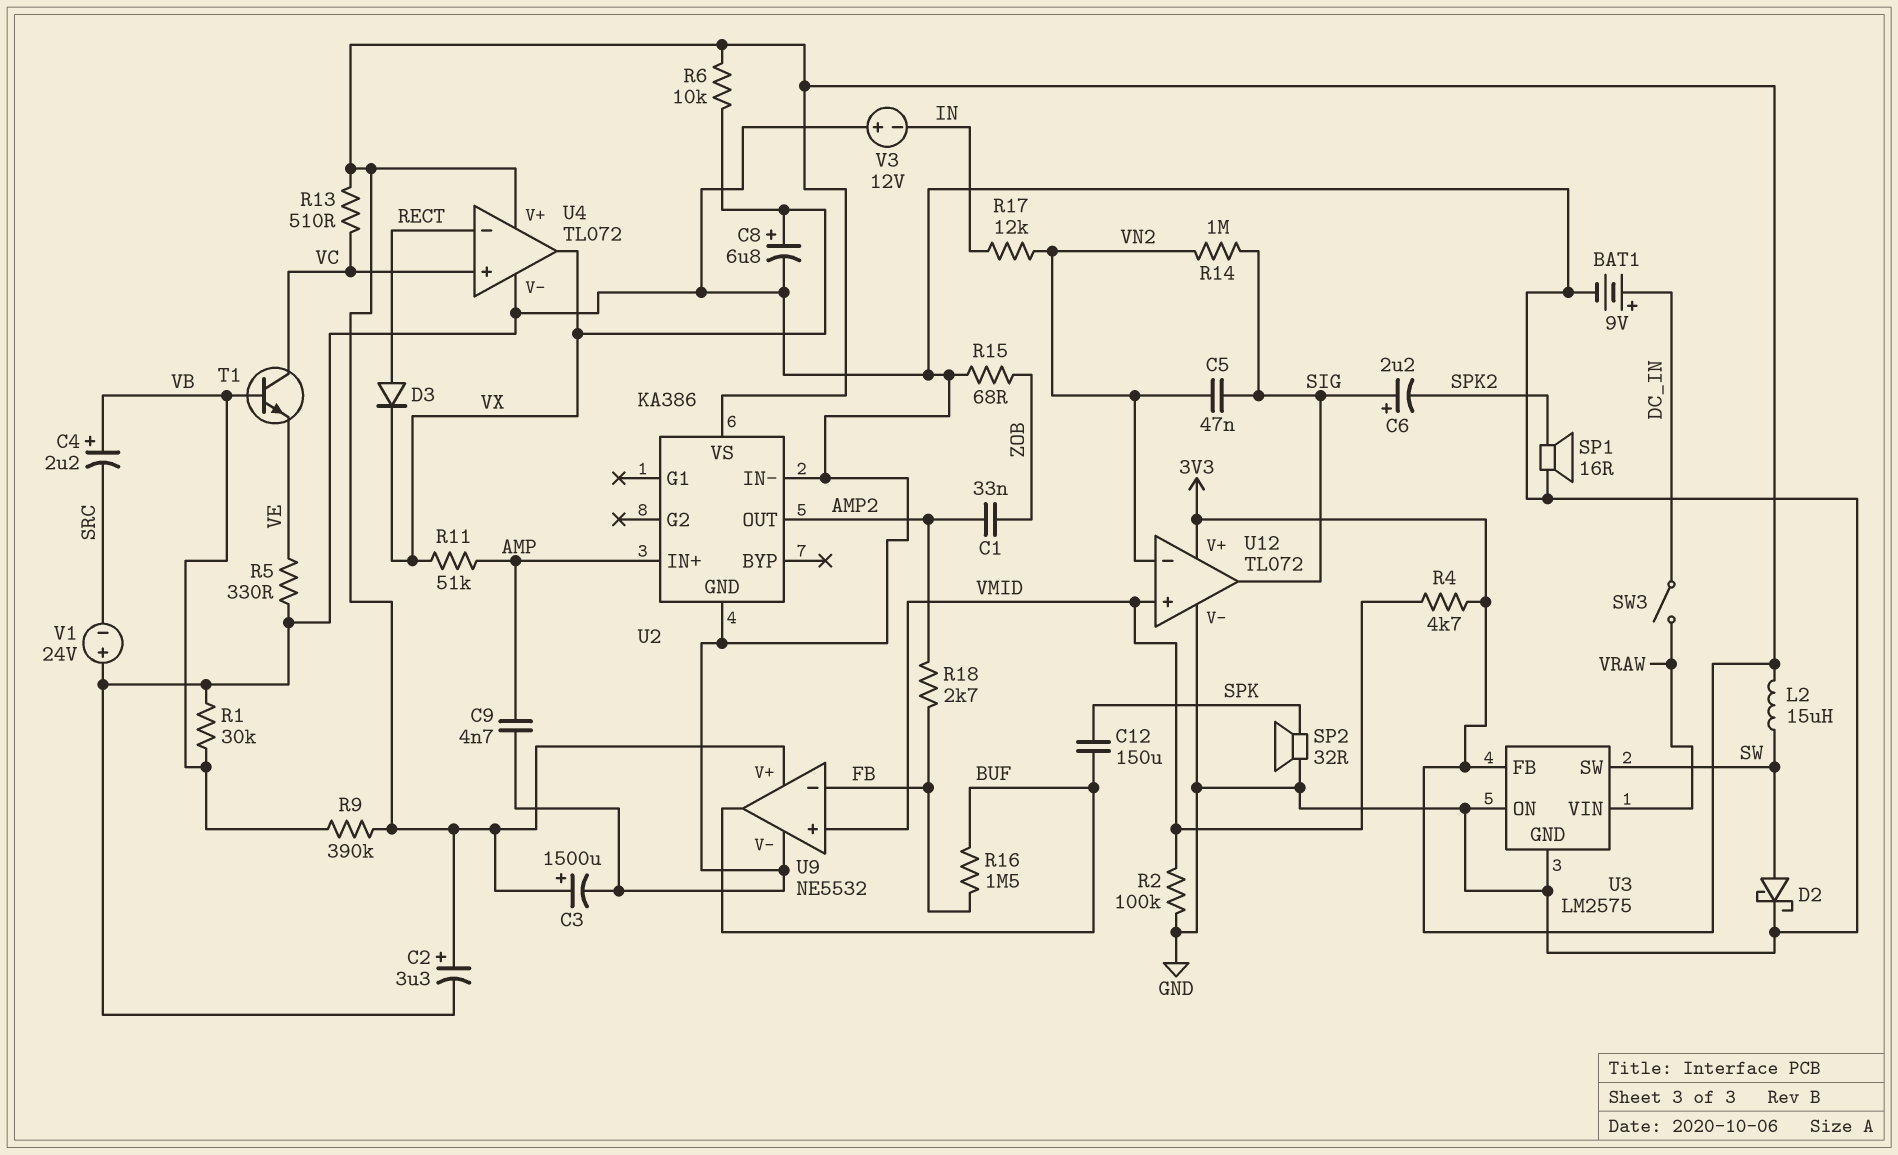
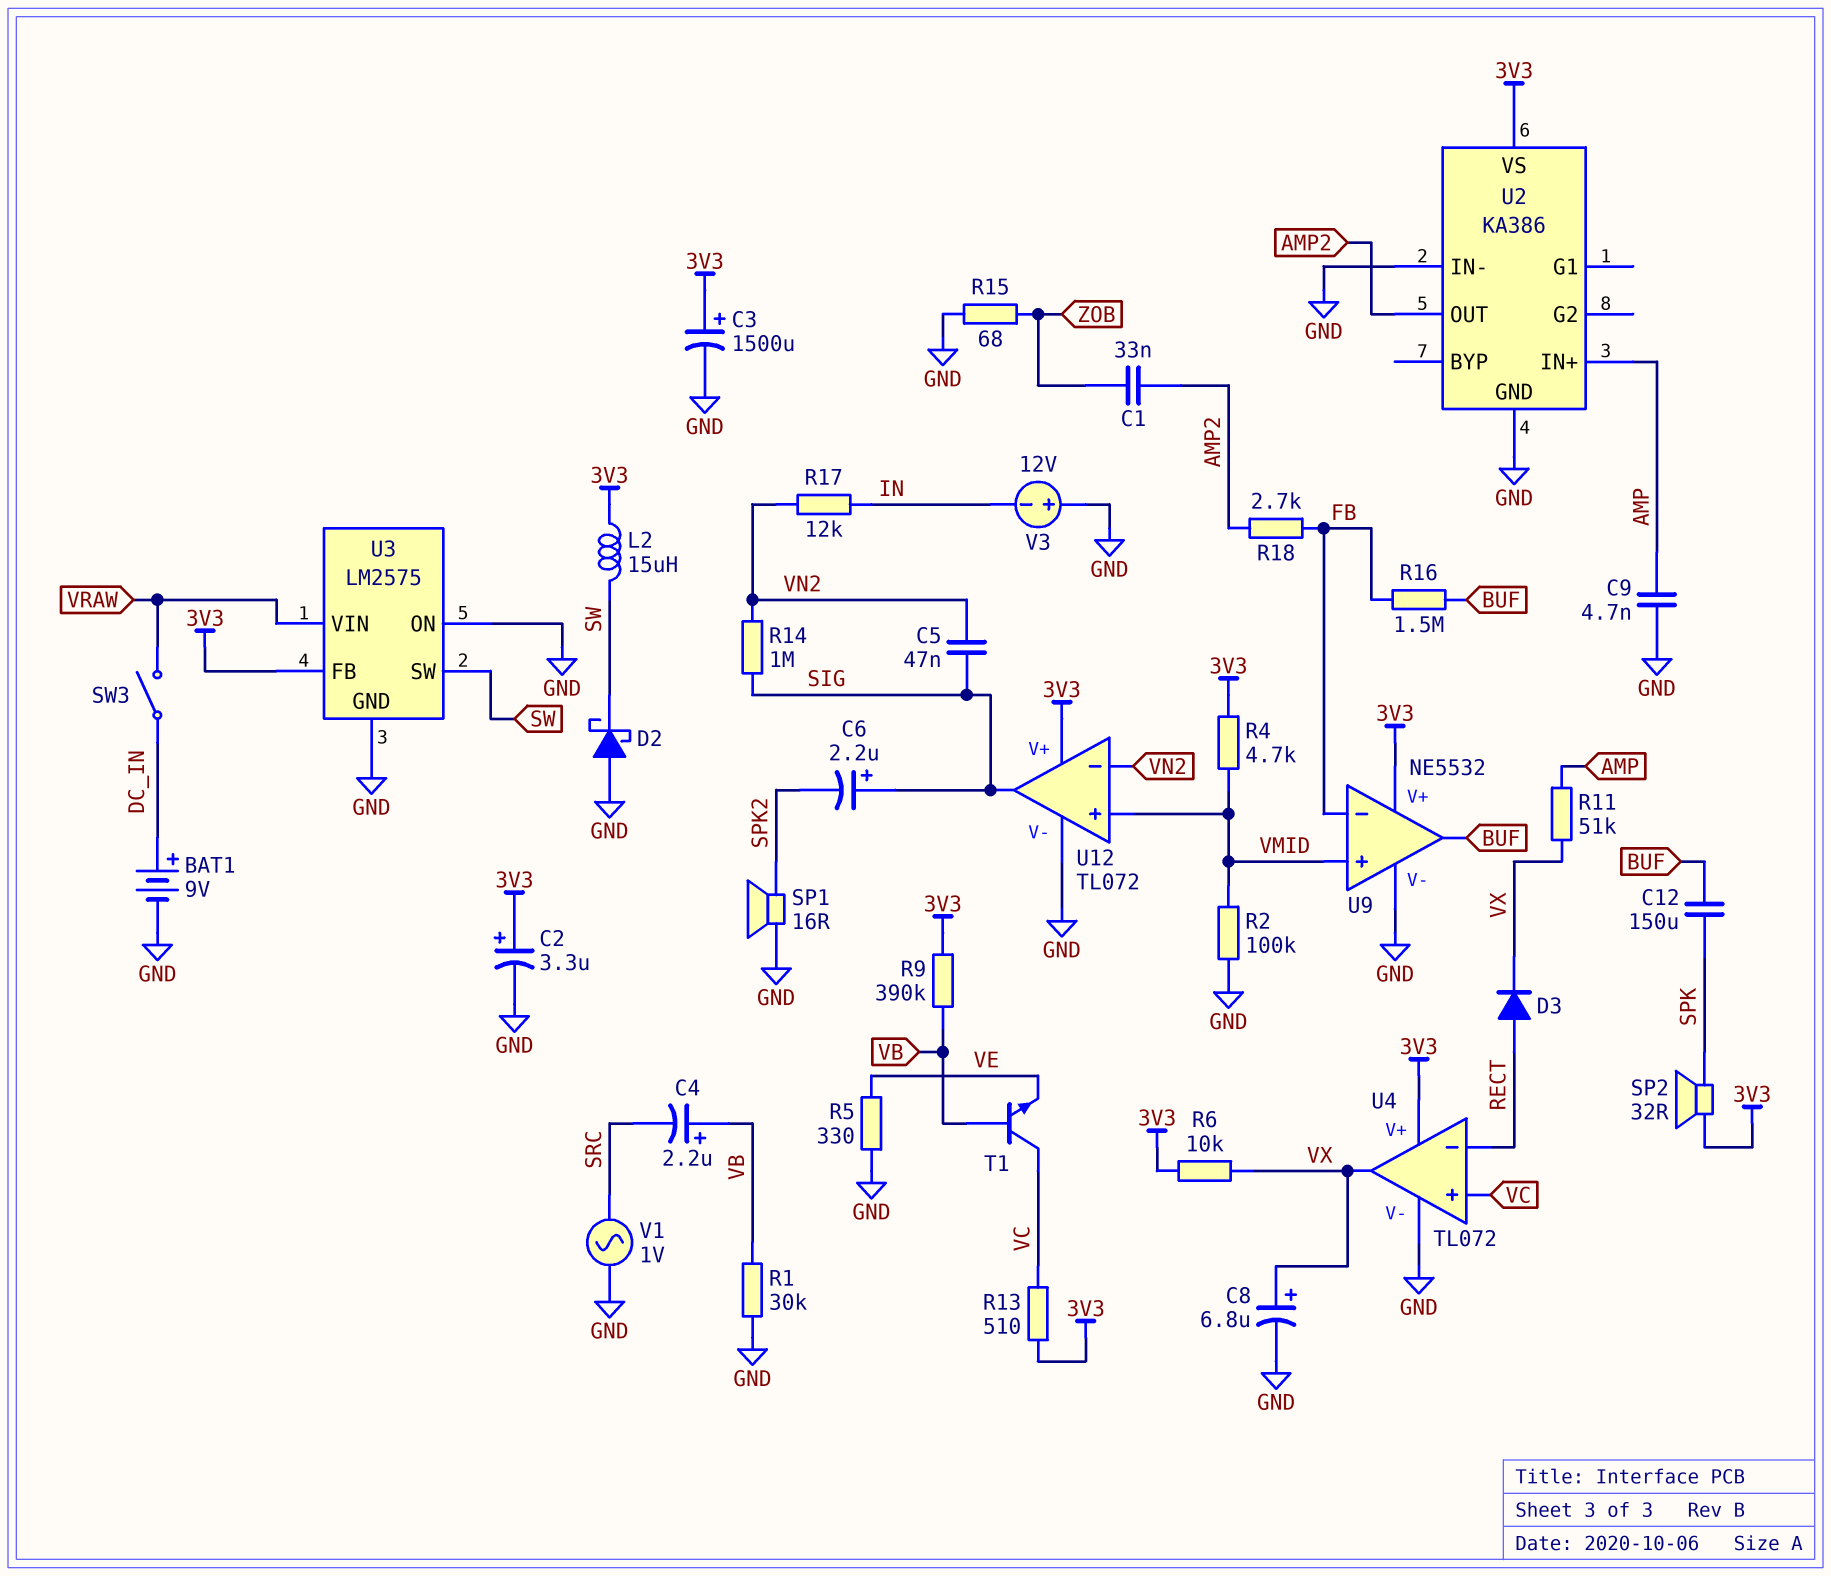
D2: schottky (A SW, K GND) -> schottky (A GND, K SW)
SP2: speaker 32R (GND, SPK) -> speaker 32R (3V3, SPK)
V1: 24V (plus GND, minus SRC) -> AC 1V (GND, SRC)

